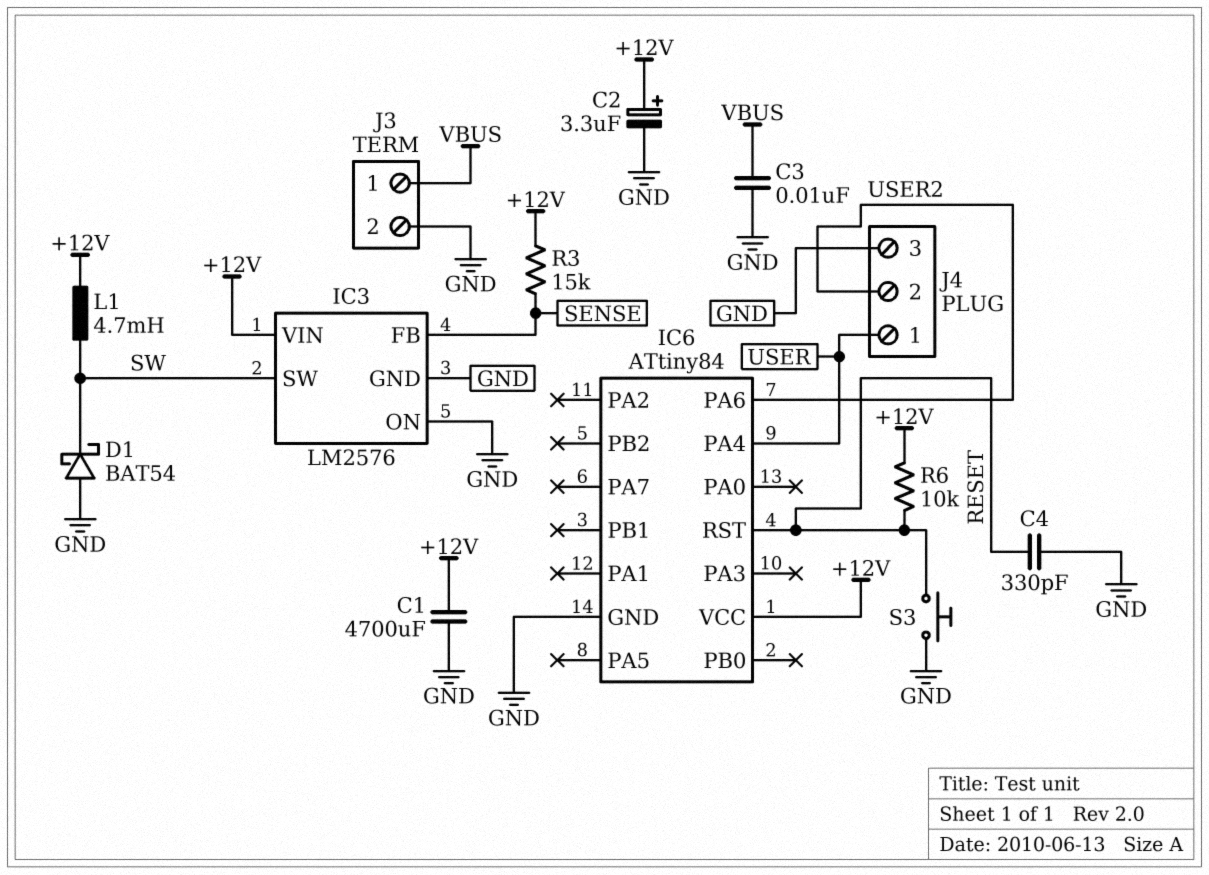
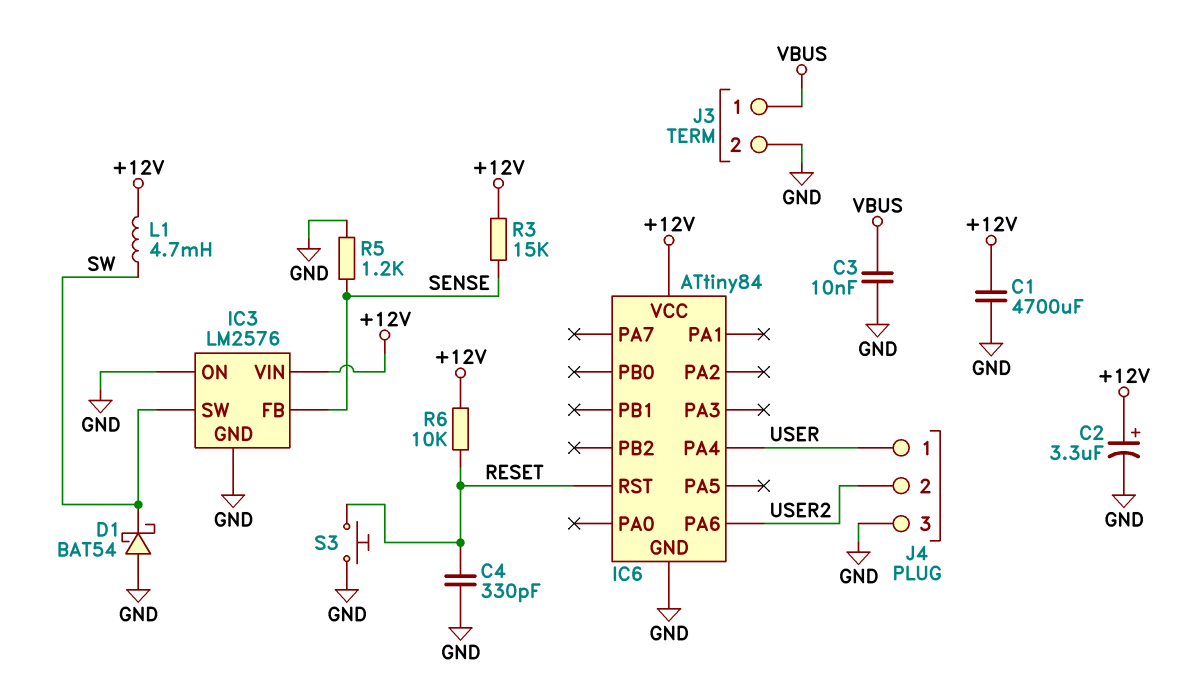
R5: none -> 1.2k (GND, SENSE)

